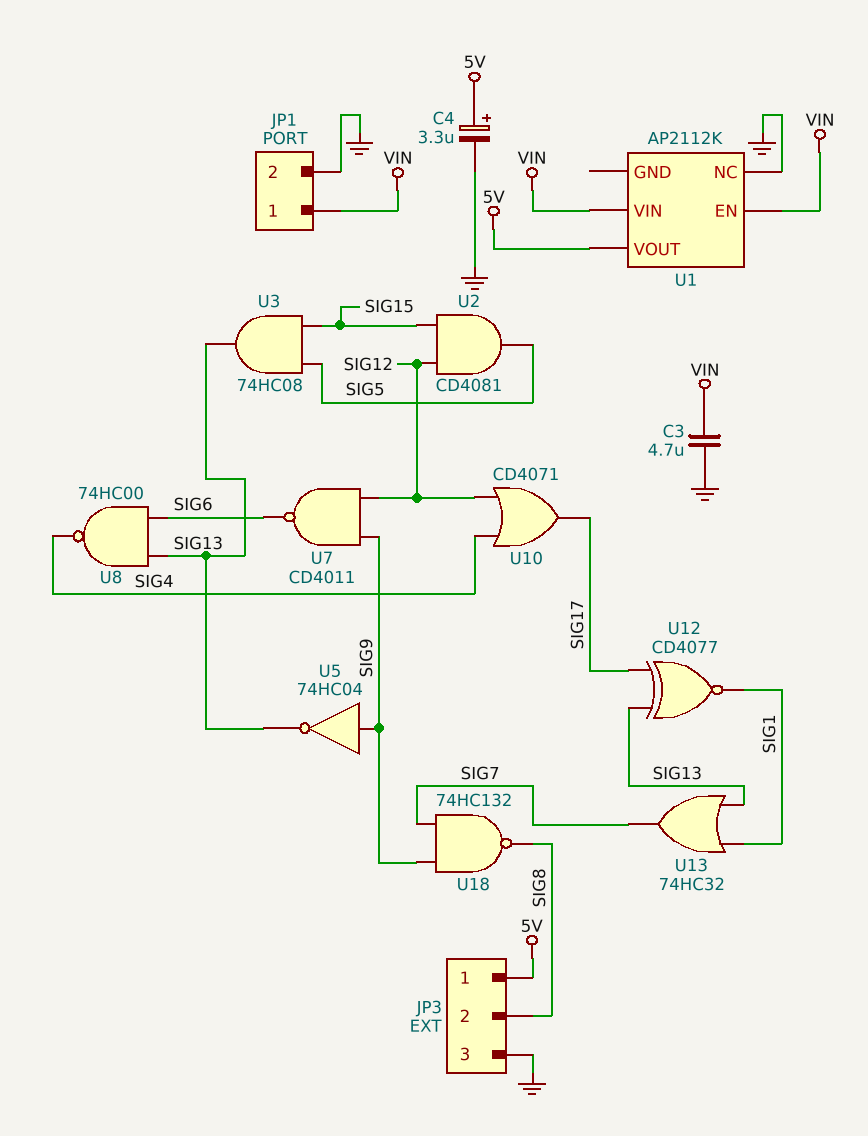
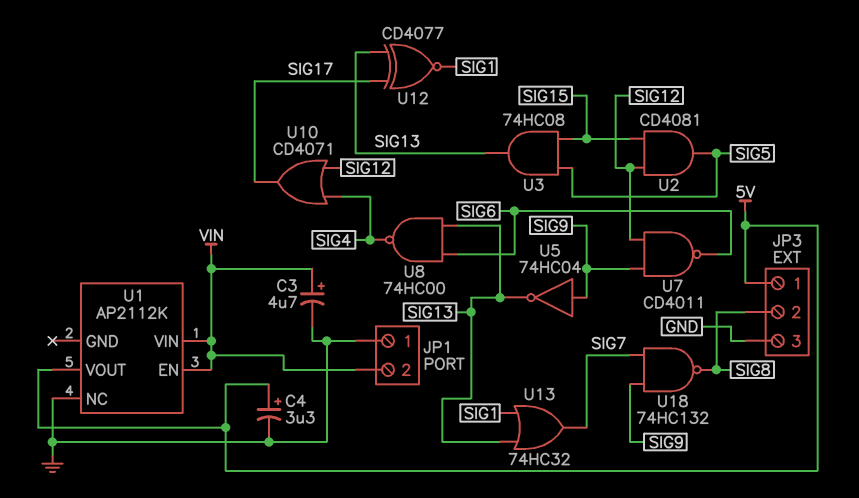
C3: 4.7uF (GND, VIN) -> 4.7uF (plus VIN, minus GND)
JP1 pin 1: VIN -> GND
JP1 pin 2: GND -> VIN

